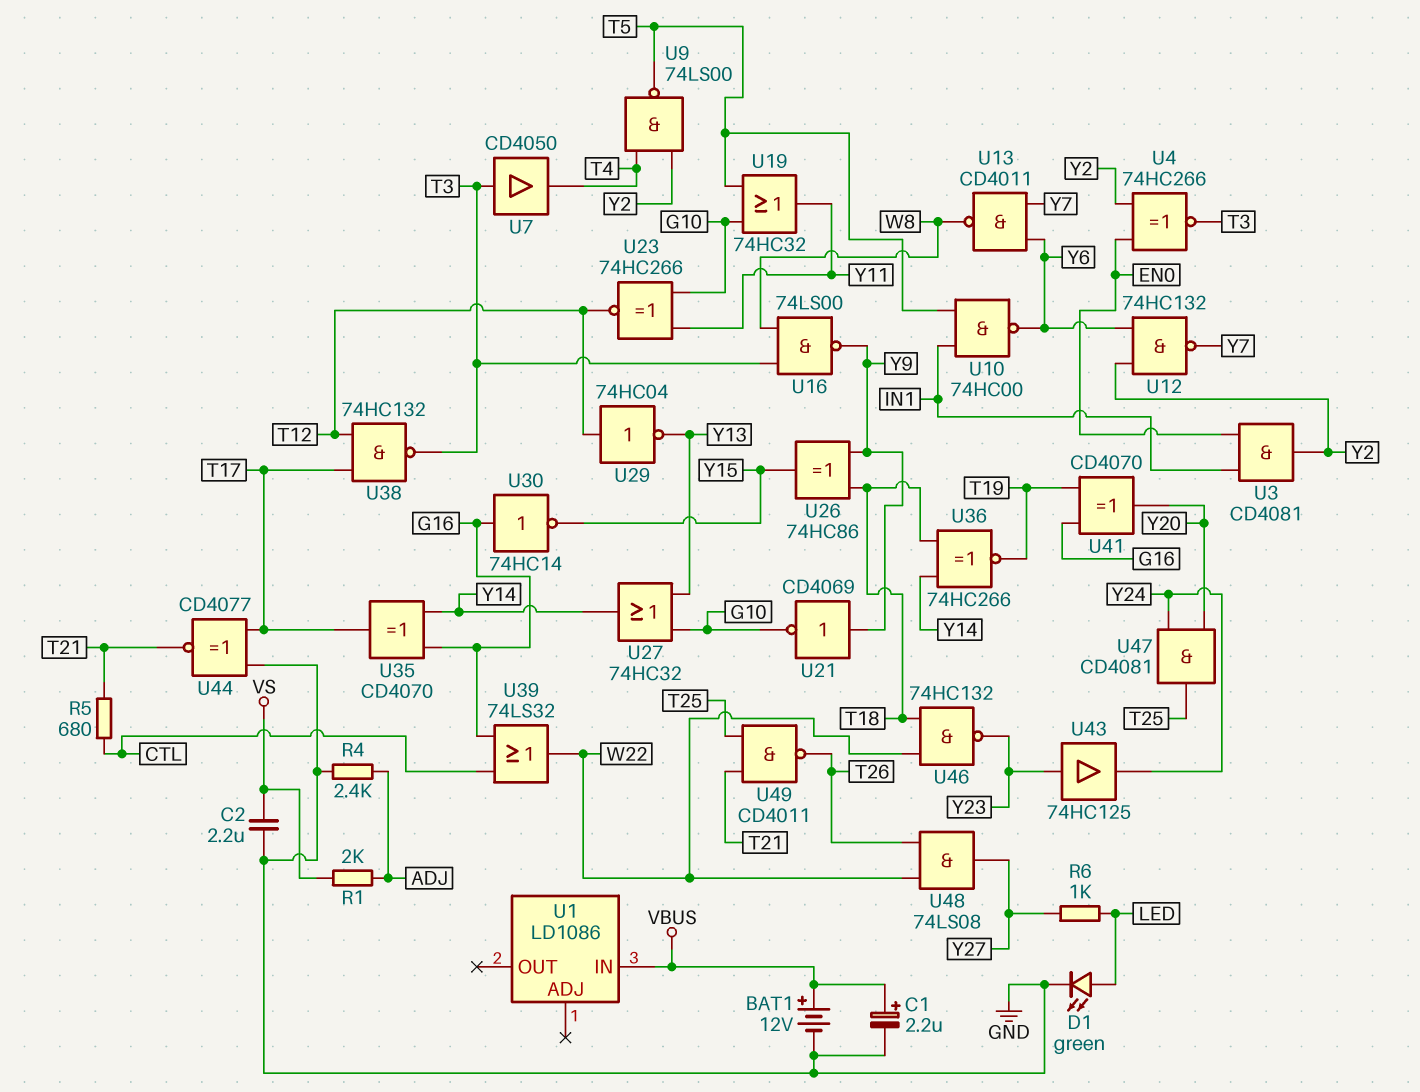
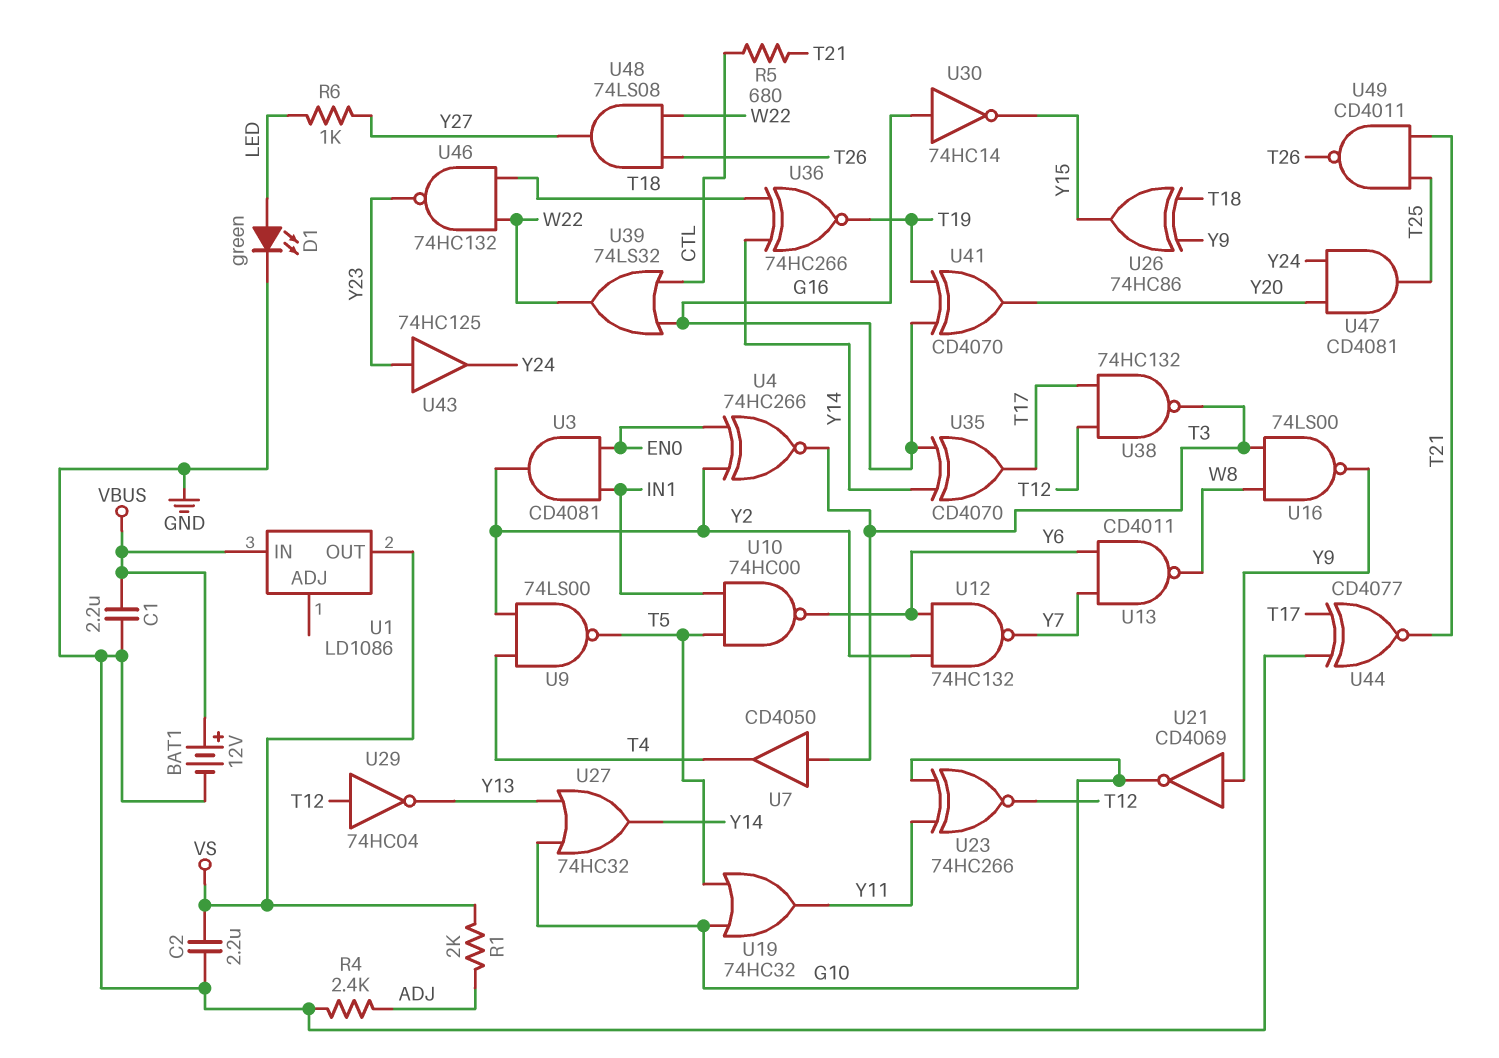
C1: 2.2uF (plus VBUS, minus GND) -> 2.2uF (GND, VBUS)
U1 pin OUT: none -> VS

